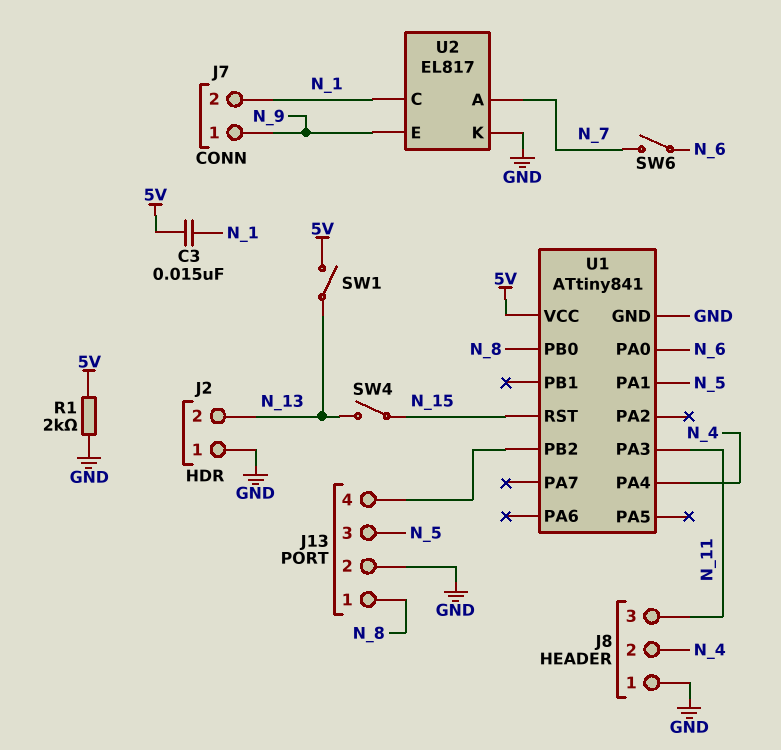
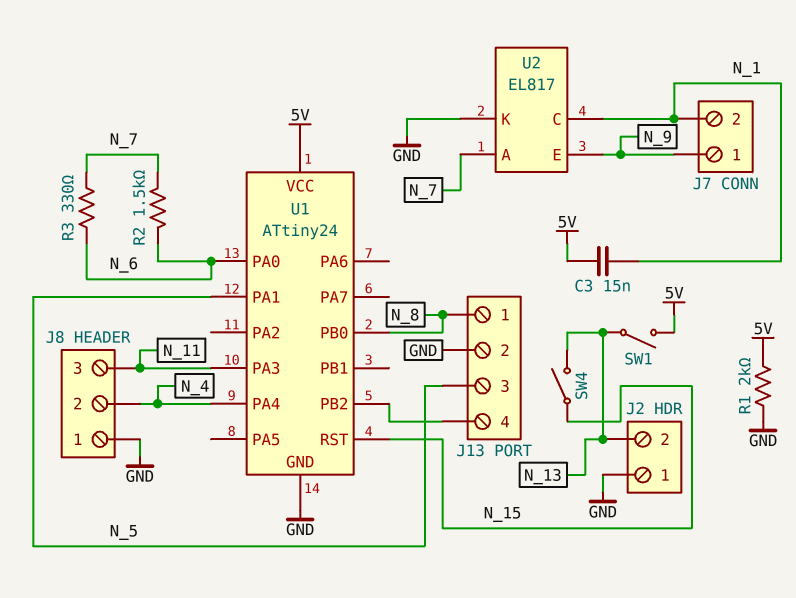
R2: none -> 1.5k (N_6, N_7)
R3: none -> 330 (N_6, N_7)
SW6: switch (N_6, N_7) -> none
U1: ATtiny841 -> ATtiny24

